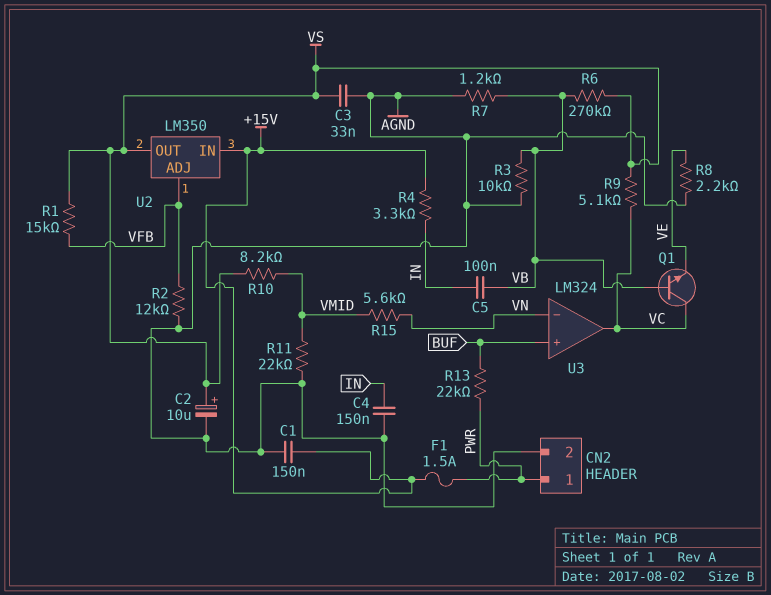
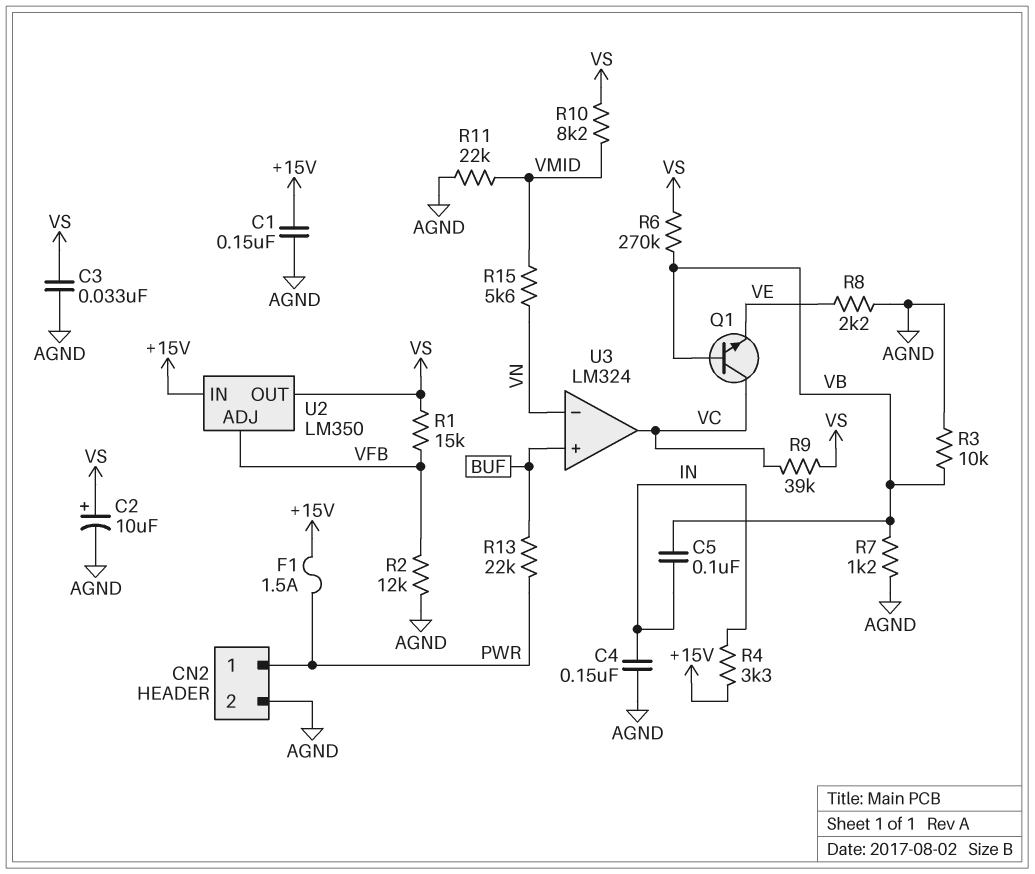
R9: 5.1k (VC, VS) -> 39k (VC, VS)

